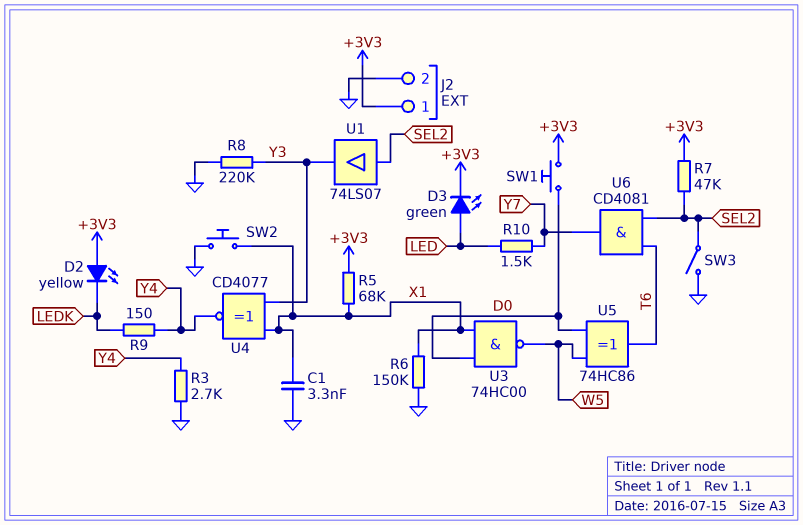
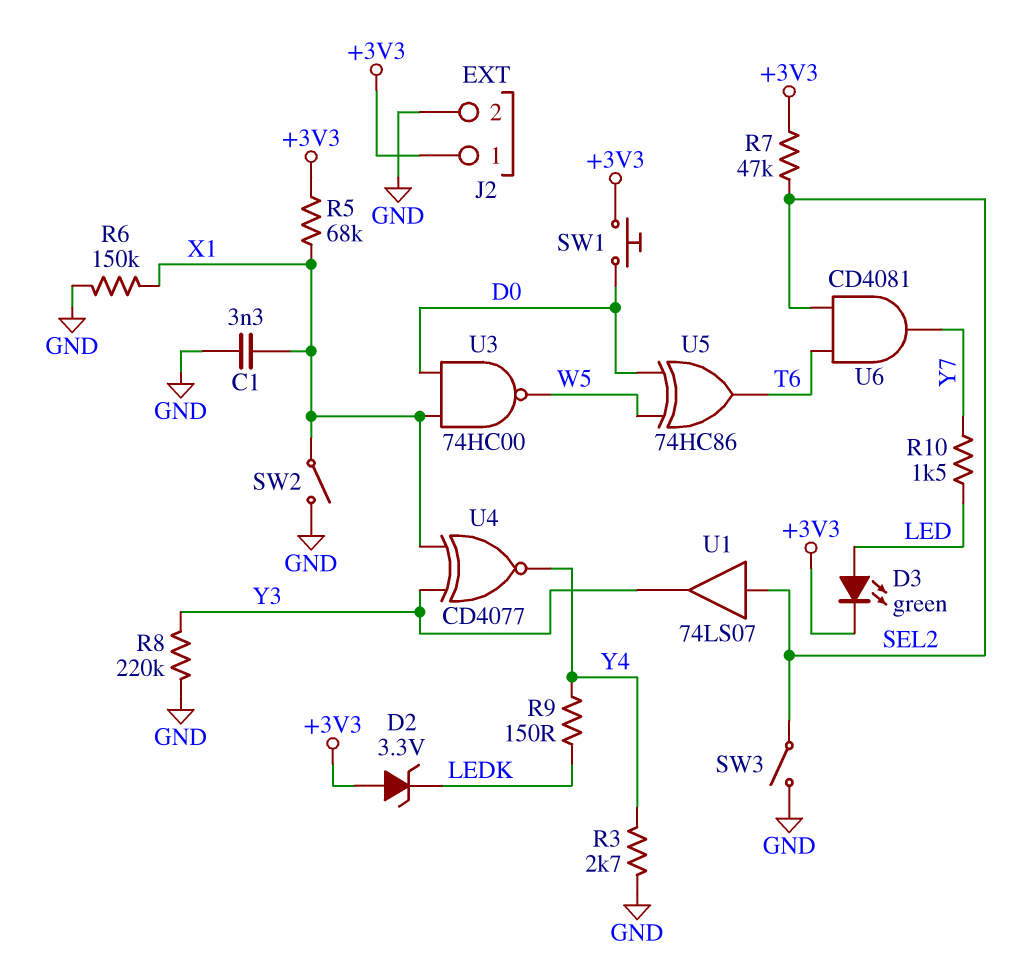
D2: LED yellow (A +3V3, K LEDK) -> zener 3.3V (A +3V3, K LEDK)
SW2: button (GND, X1) -> switch (GND, X1)

